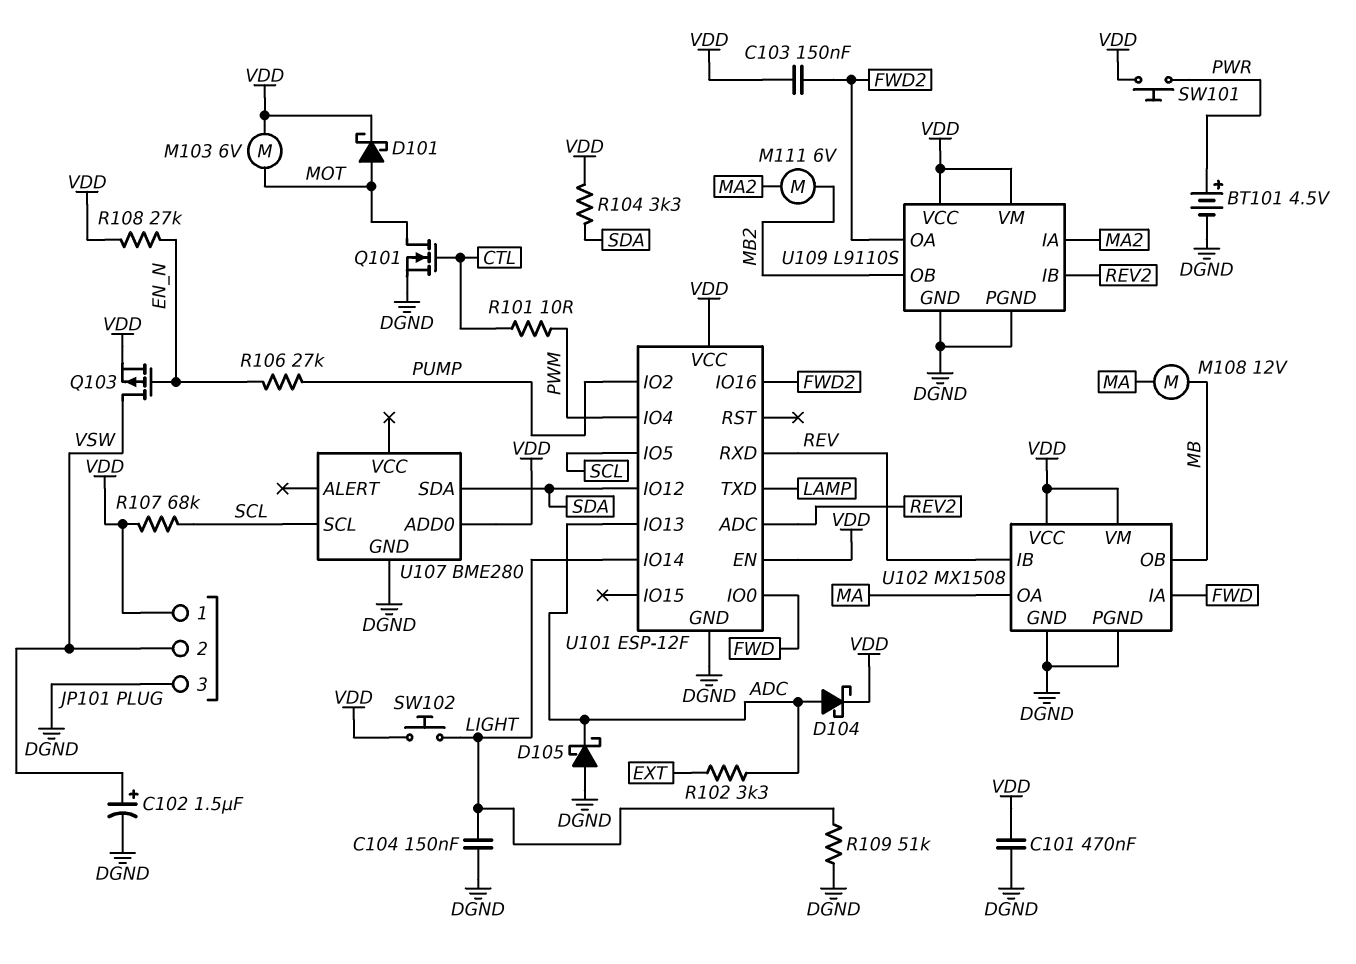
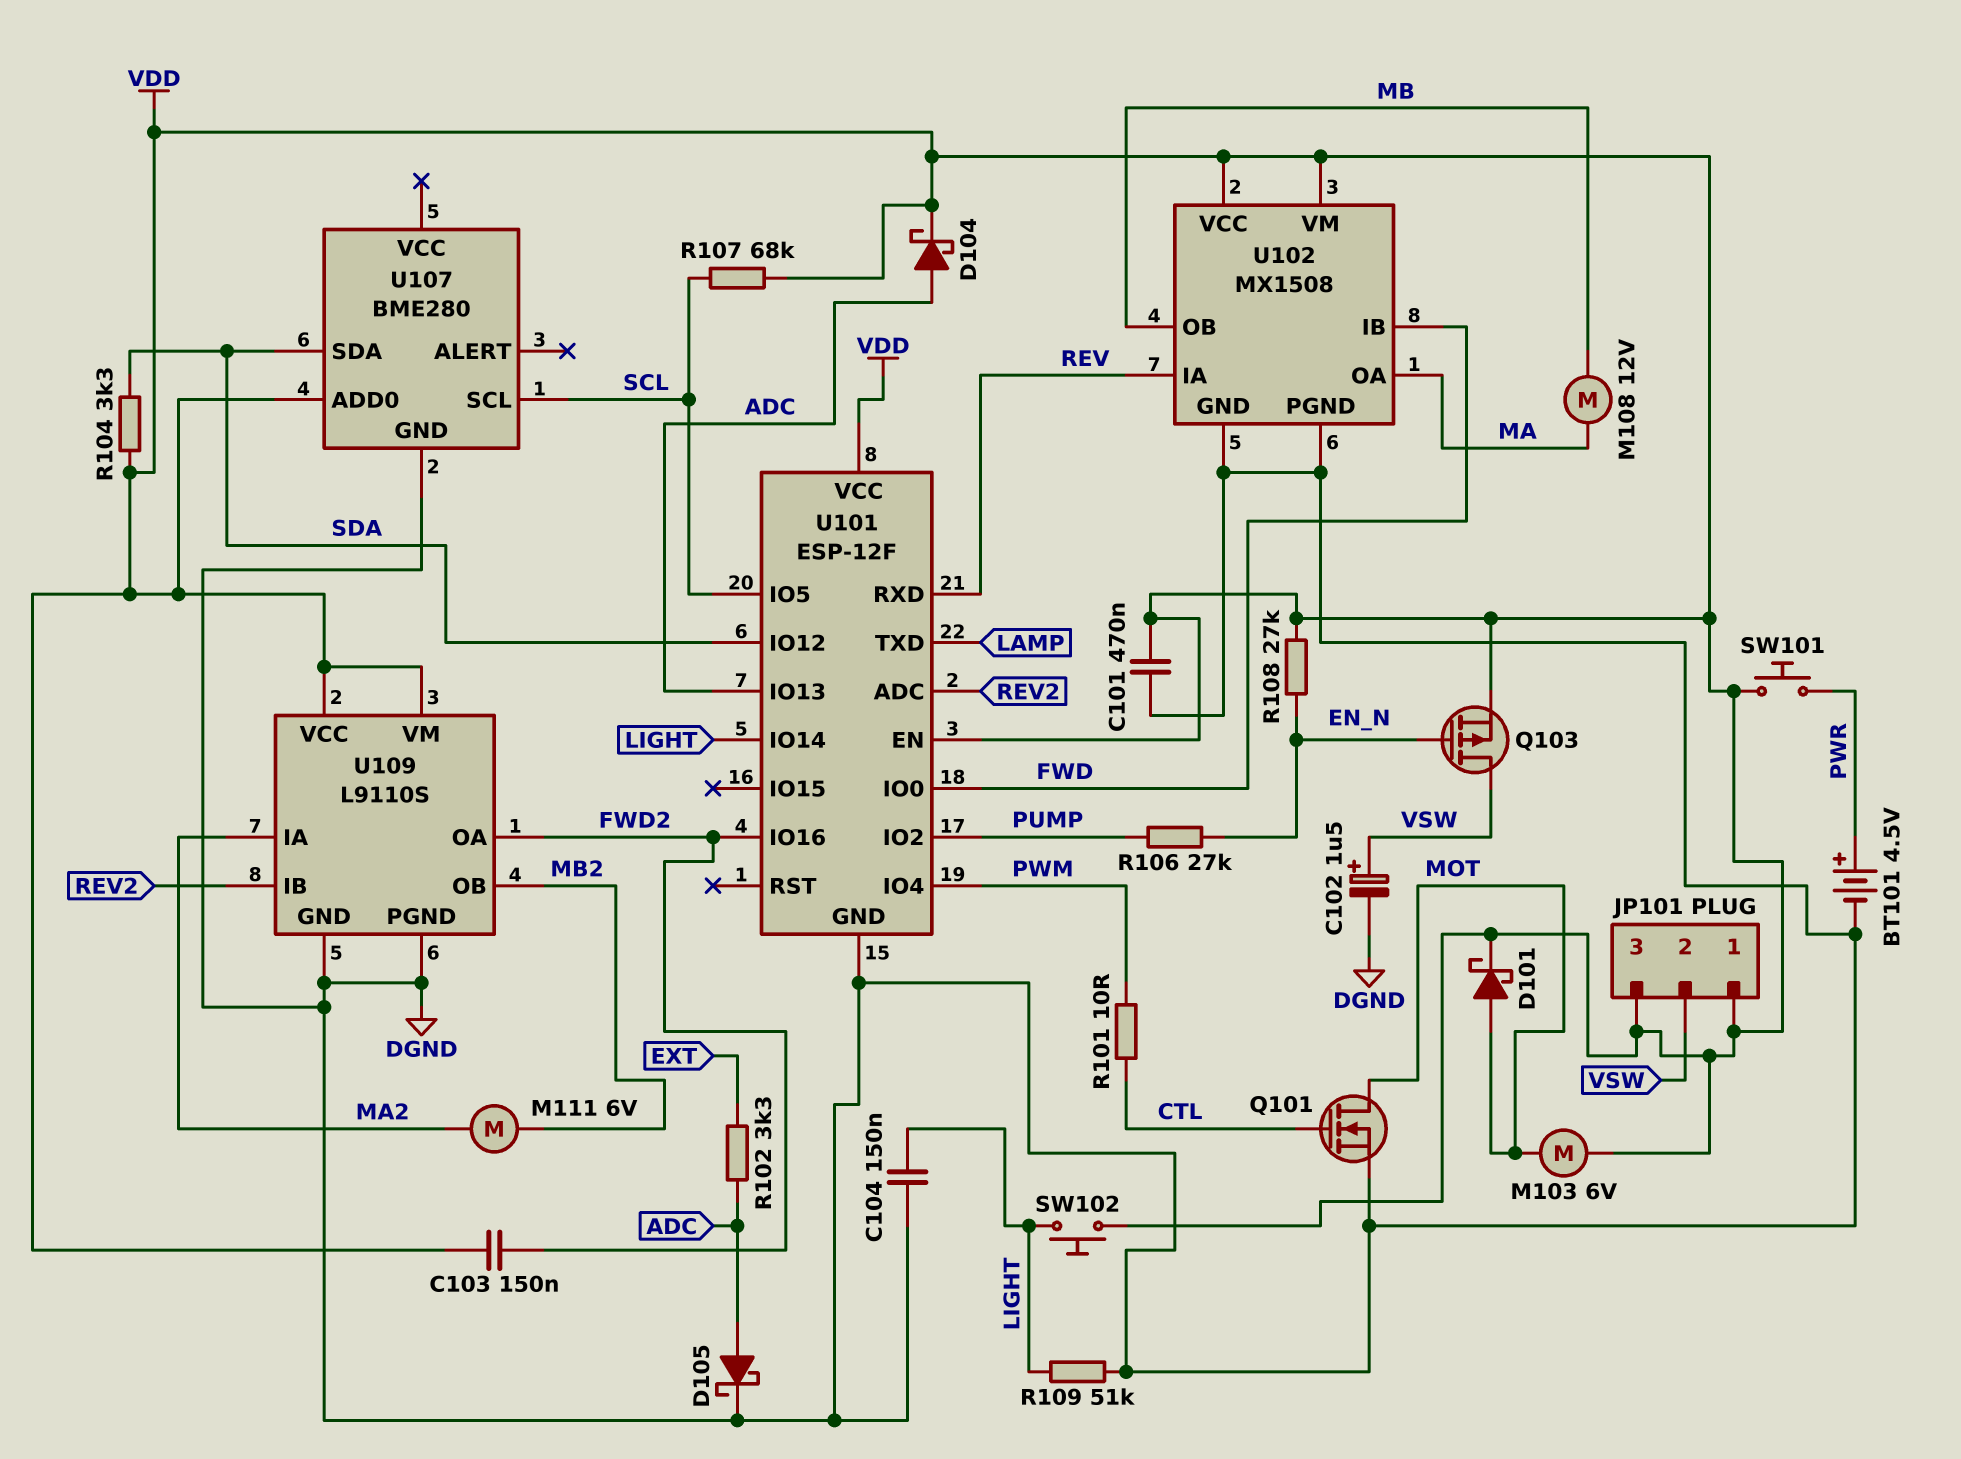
D105: schottky (A DGND, K ADC) -> schottky (A ADC, K DGND)
JP101 pin 3: DGND -> VDD
U102 pin IA: FWD -> REV
U102 pin IB: REV -> FWD

